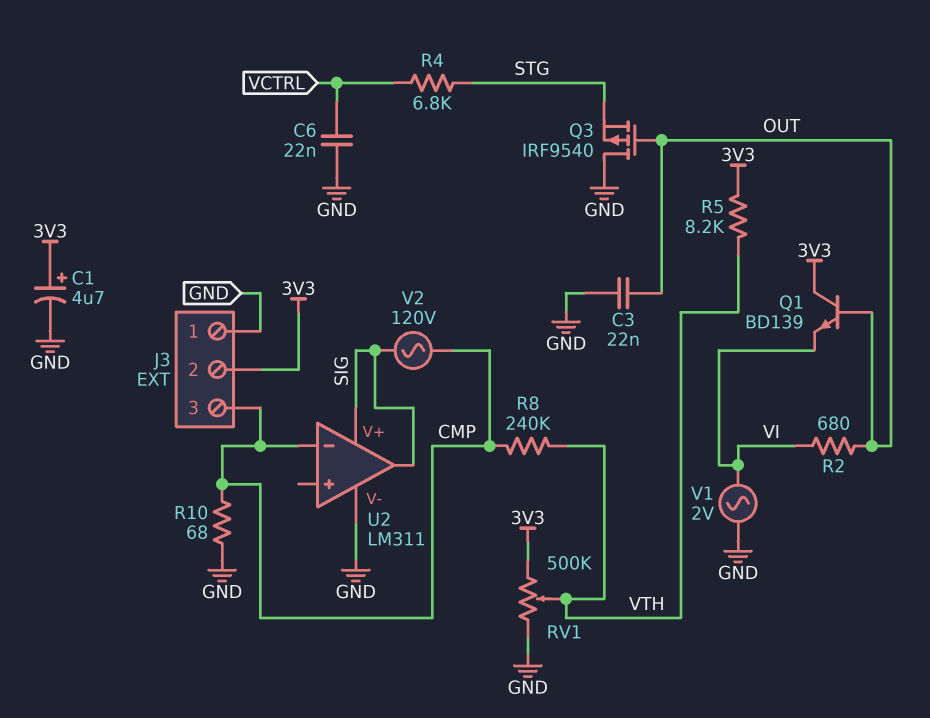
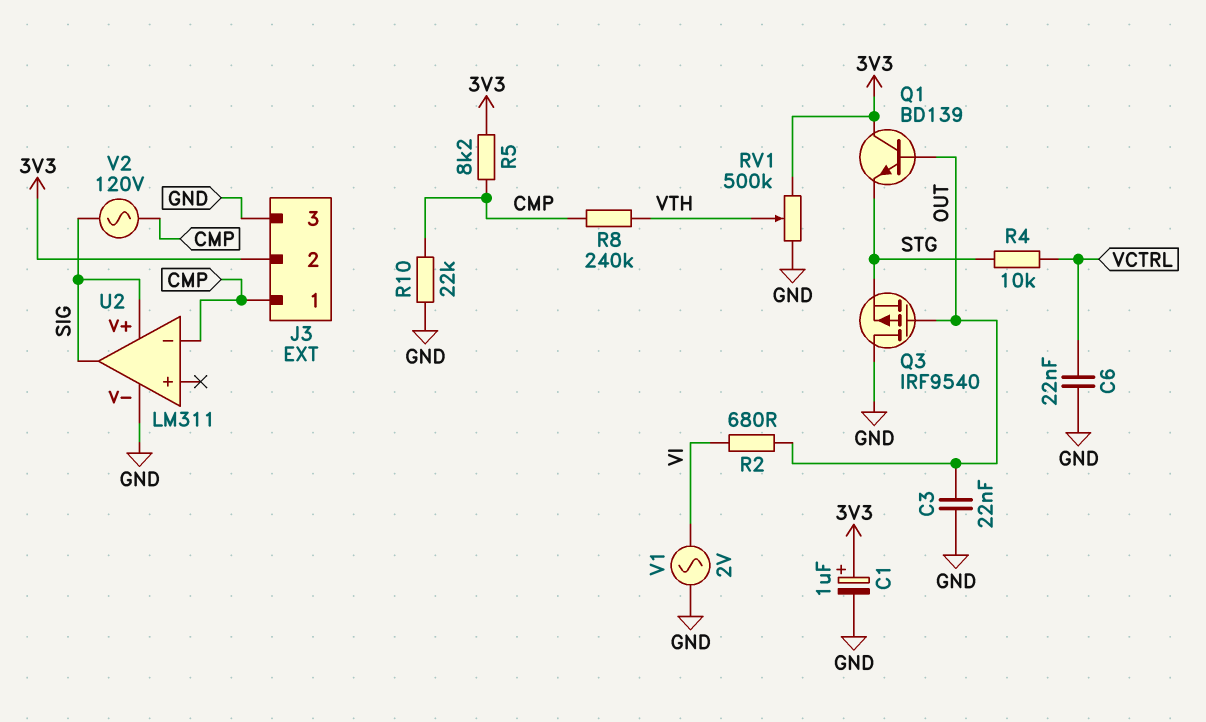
C1: 4.7uF (plus 3V3, minus GND) -> 1uF (plus 3V3, minus GND)
J3 pin 1: GND -> CMP
J3 pin 3: CMP -> GND
Q1: NPN BD139 (B OUT, C 3V3, E VI) -> NPN BD139 (B OUT, C 3V3, E STG)
R4: 6.8k (STG, VCTRL) -> 10k (STG, VCTRL)
R5: 8.2k (3V3, VTH) -> 8.2k (3V3, CMP)
R10: 68 (CMP, GND) -> 22k (CMP, GND)

